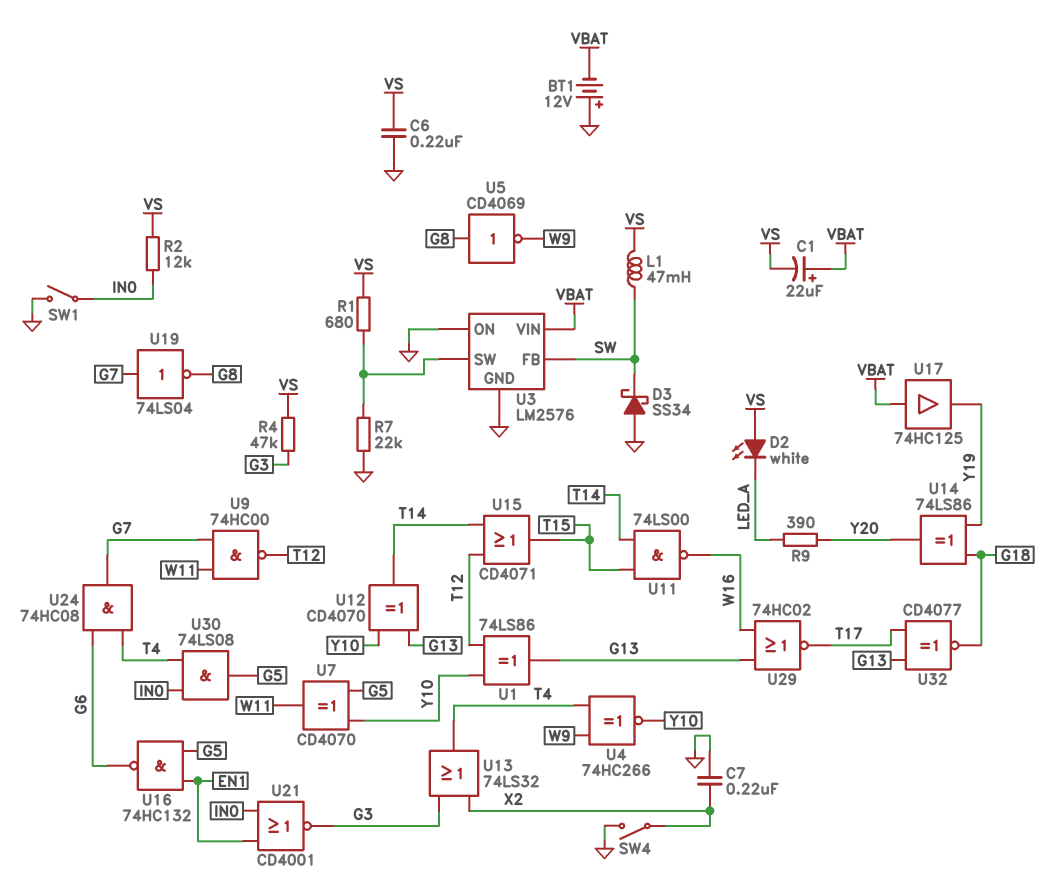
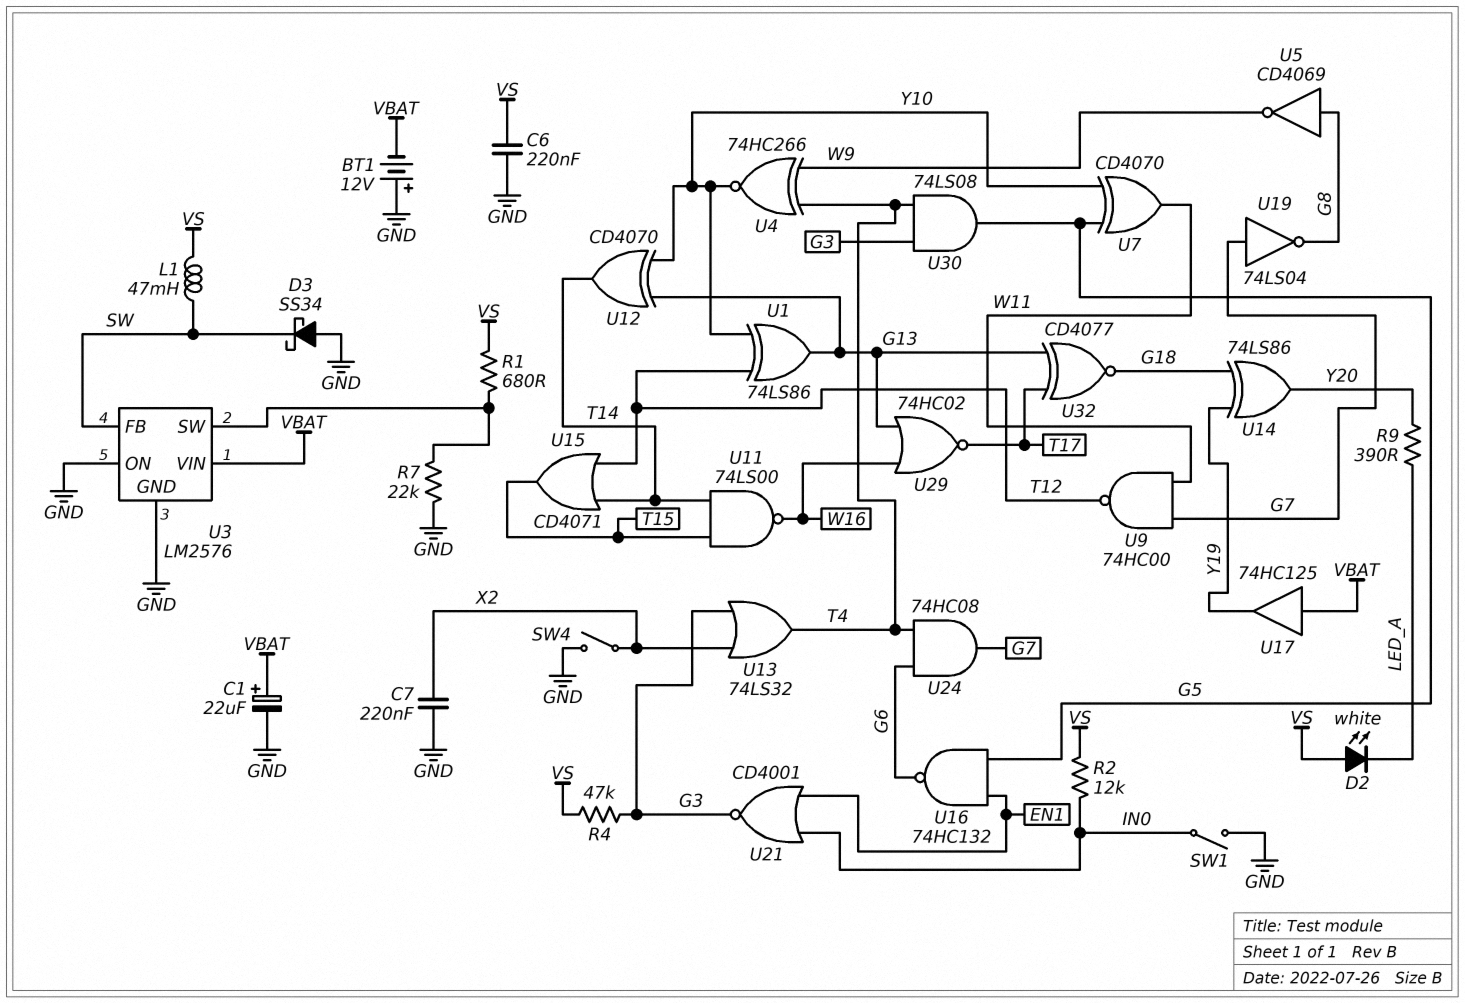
C1: 22uF (plus VBAT, minus VS) -> 22uF (plus VBAT, minus GND)
U30: AND 74LS08 (in IN0, in T4, out G5) -> AND 74LS08 (in G3, in T4, out G5)

